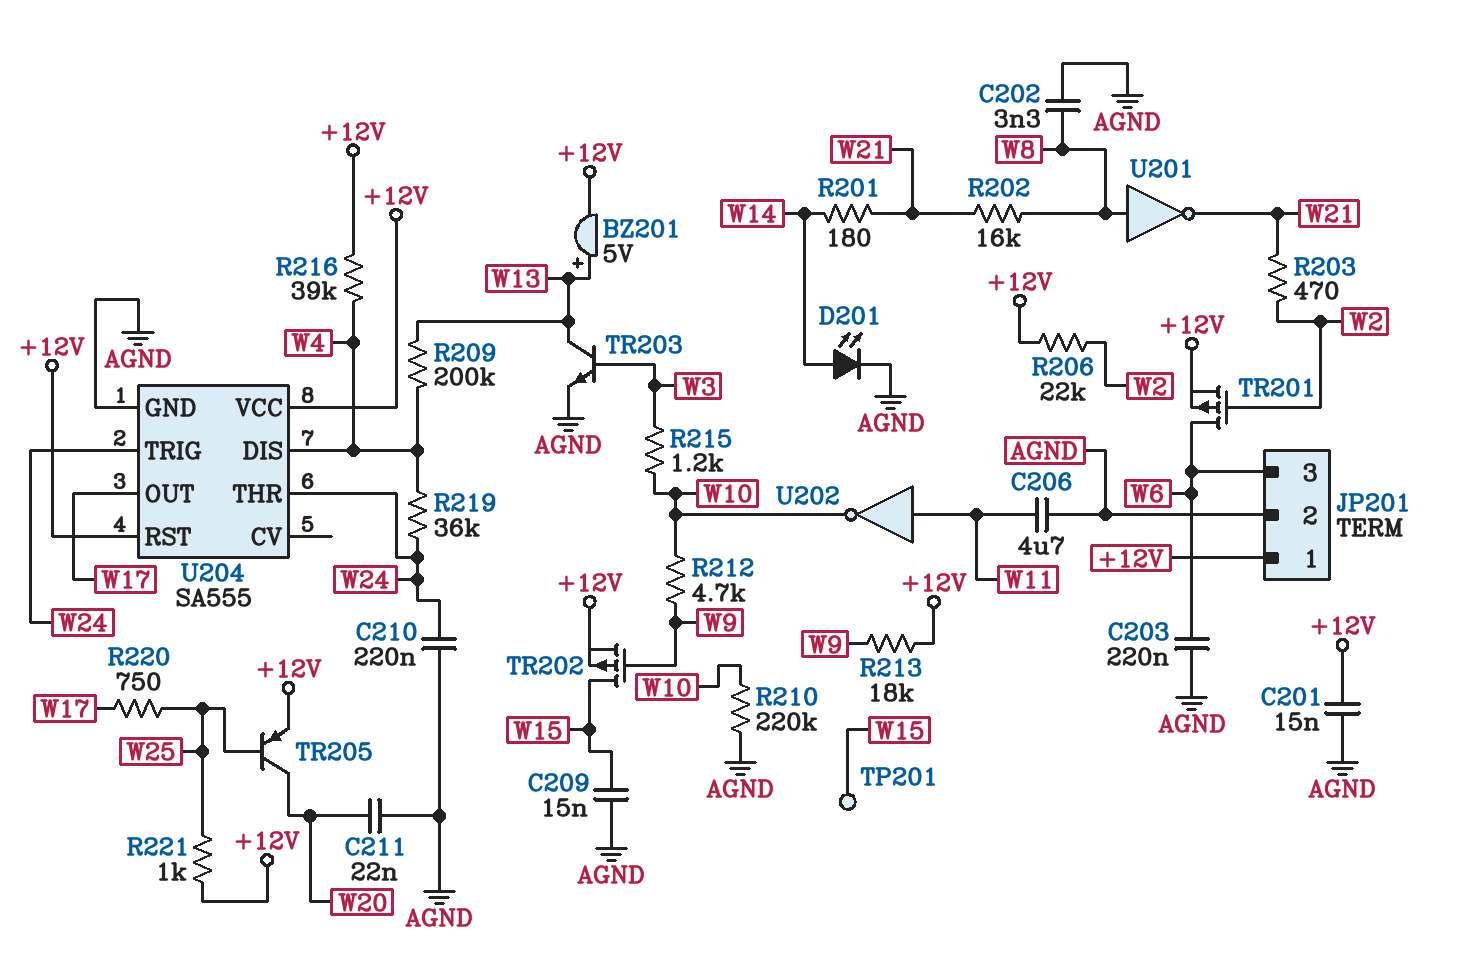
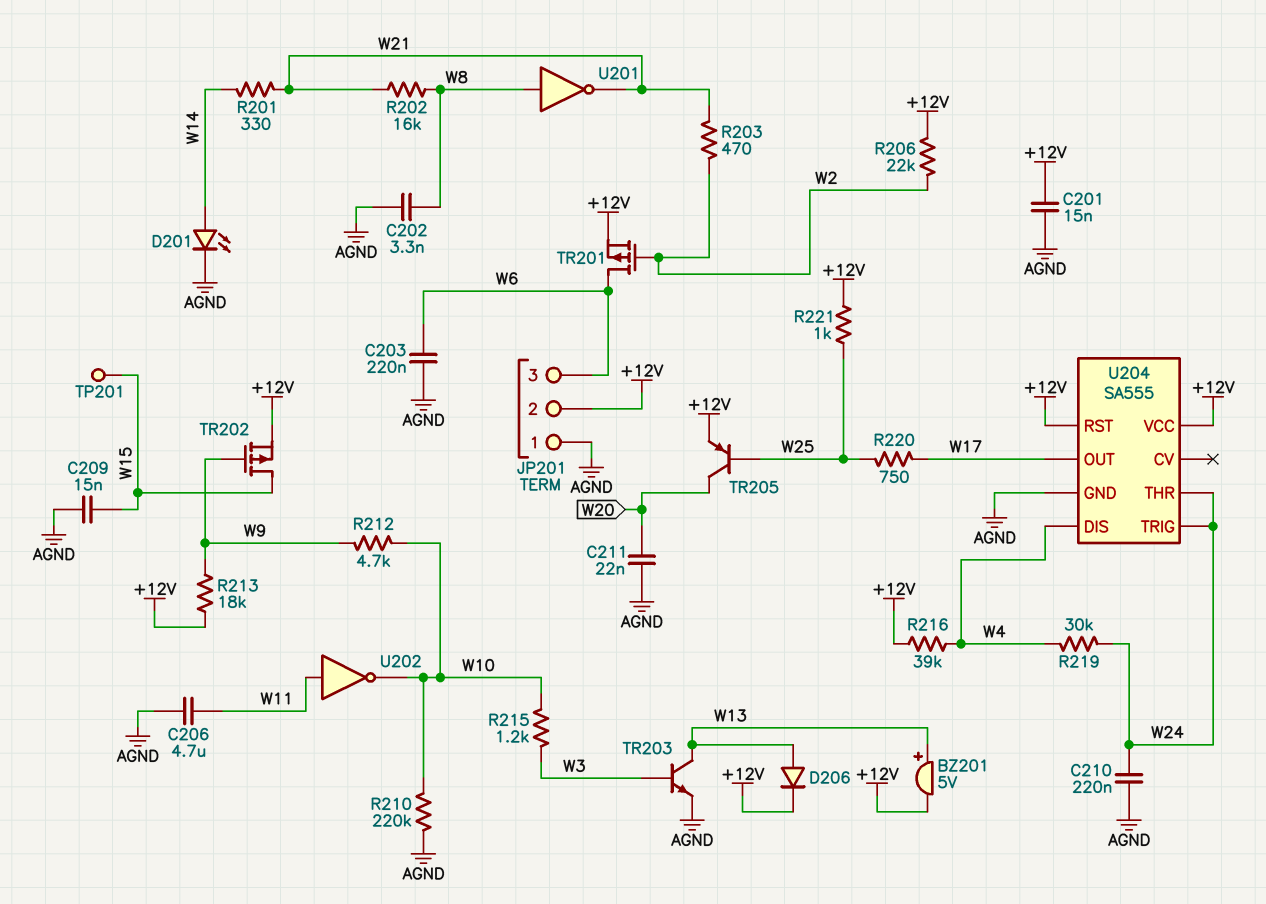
D206: none -> diode (A W13, K +12V)
JP201 pin 1: +12V -> AGND
JP201 pin 2: AGND -> +12V
R201: 180 (W14, W21) -> 330 (W14, W21)
R209: 200k (W4, W13) -> none
R219: 36k (W4, W24) -> 30k (W4, W24)

